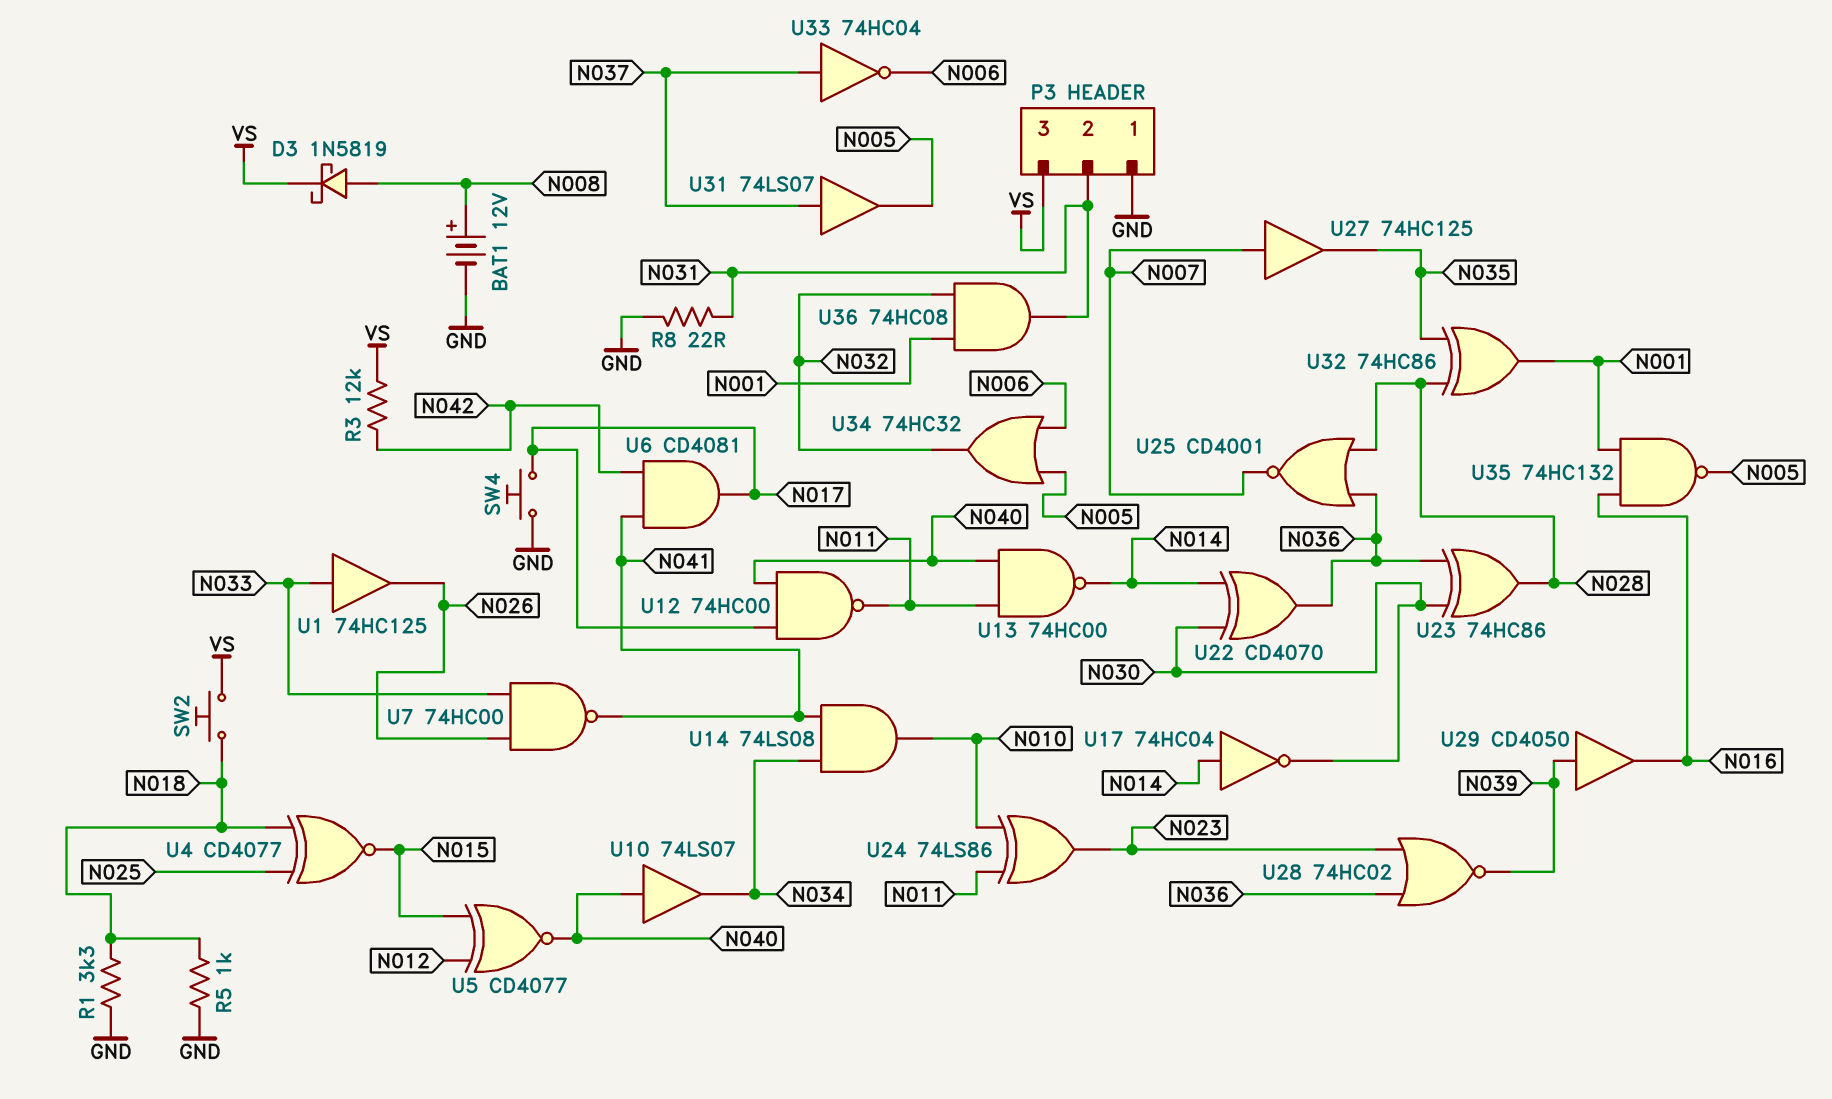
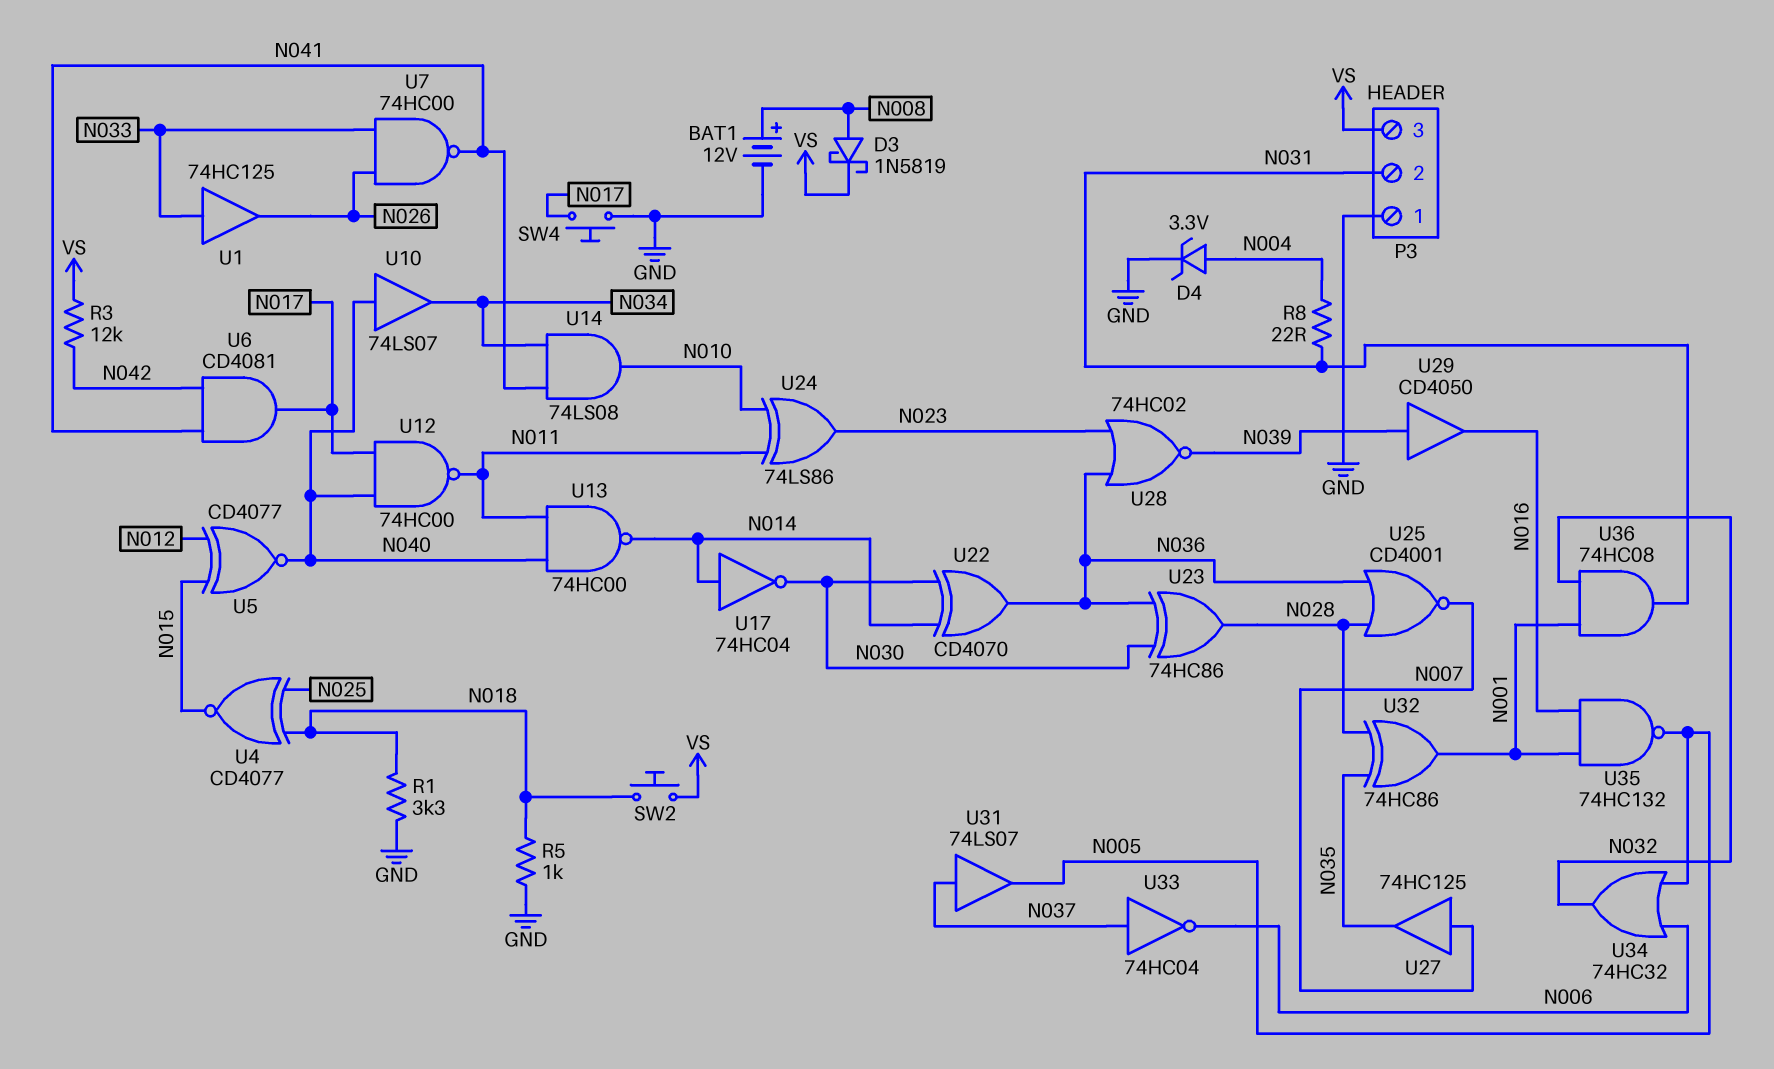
D4: none -> zener 3.3V (A N004, K GND)
R8: 22 (GND, N031) -> 22 (N004, N031)

